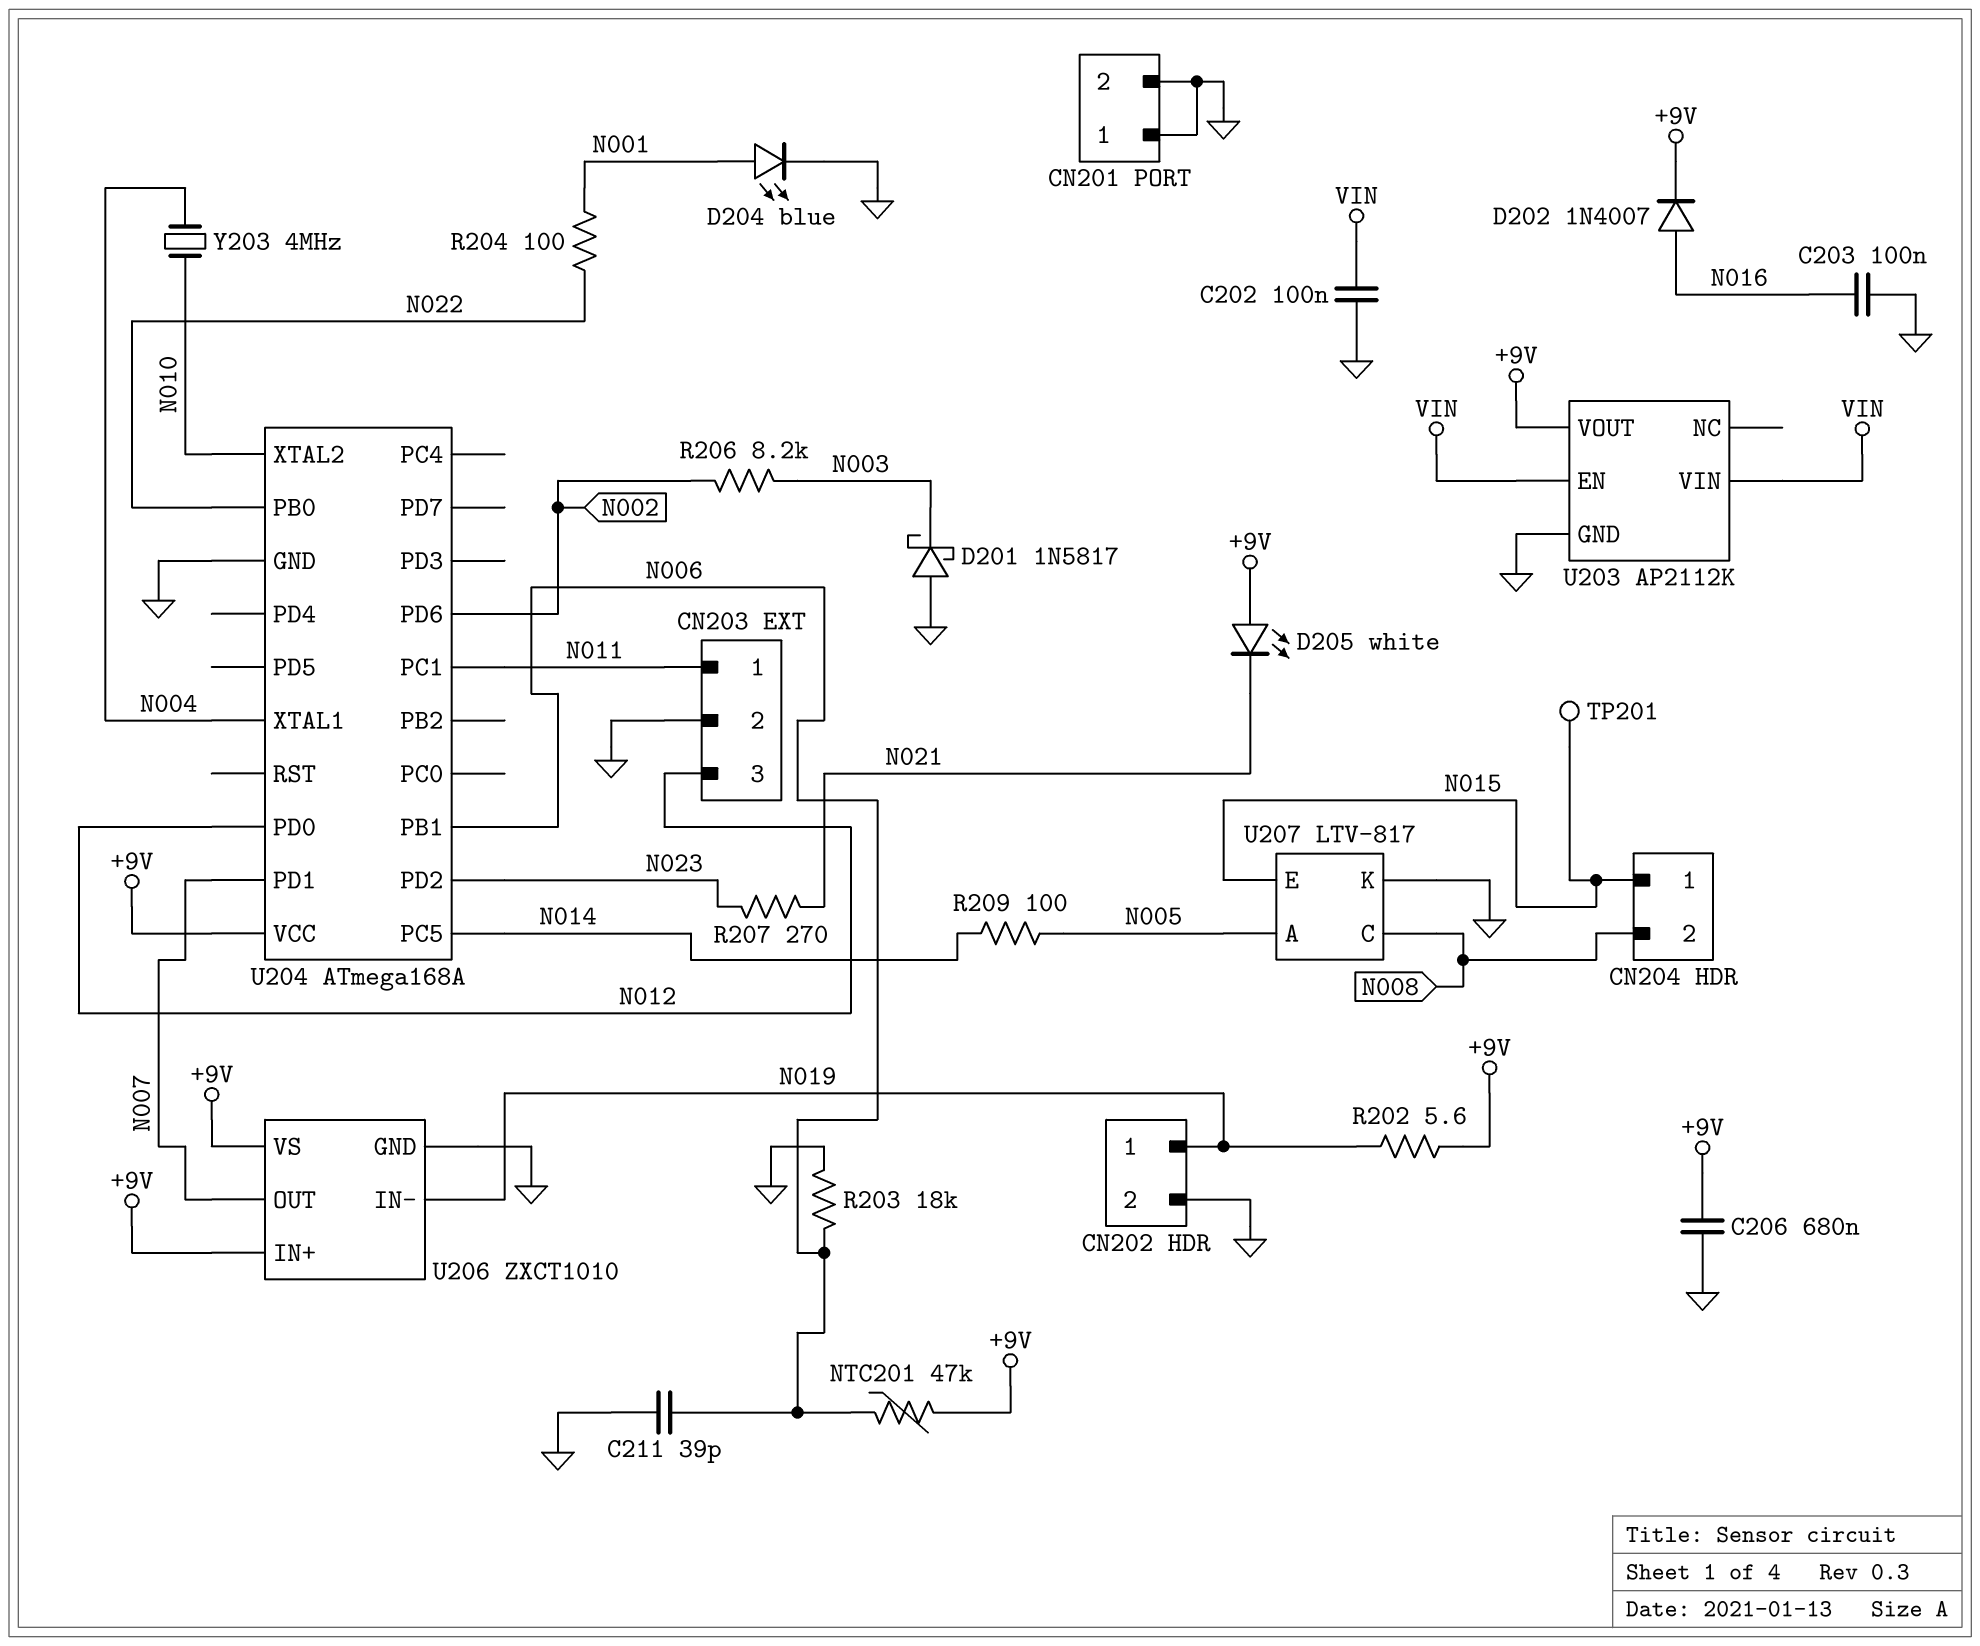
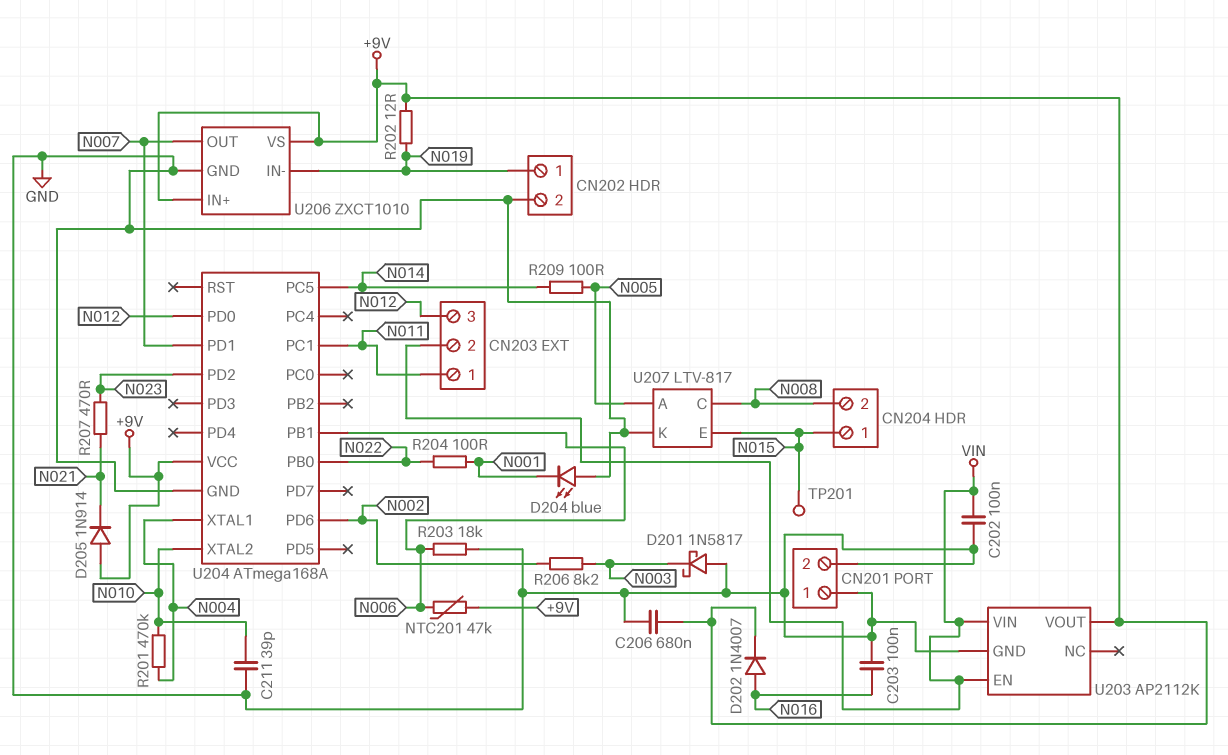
C211: 39pF (GND, N006) -> 39pF (GND, N010)
CN203 pin 2: GND -> VIN
D204: LED blue (A N001, K GND) -> LED blue (A GND, K N001)
D205: LED white (A +9V, K N021) -> diode 1N914 (A +9V, K N021)
R201: none -> 470k (N004, N010)
R202: 5.6 (+9V, N019) -> 12 (+9V, N019)
R207: 270 (N021, N023) -> 470 (N021, N023)
Y203: 4MHz (N004, N010) -> none

